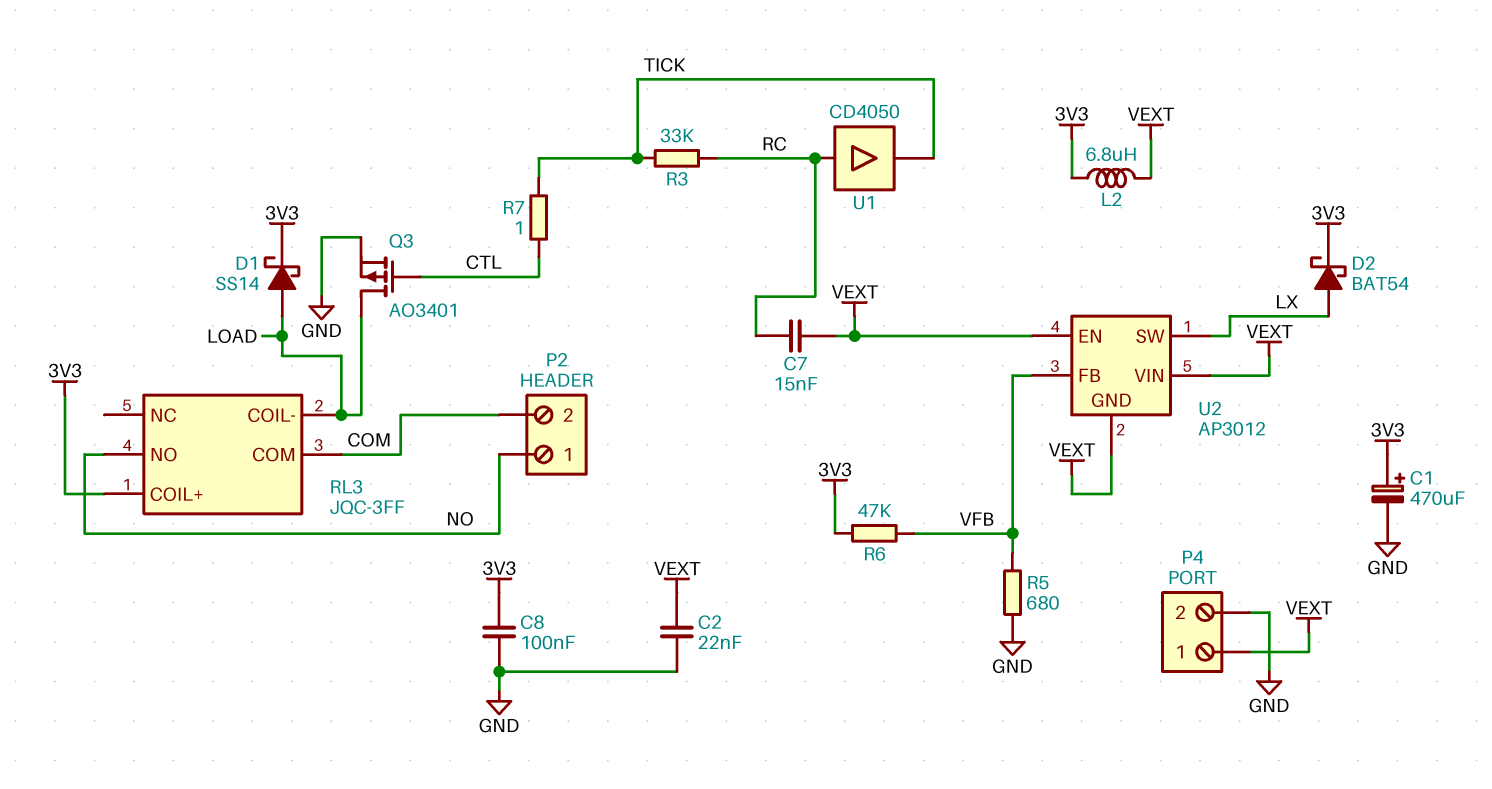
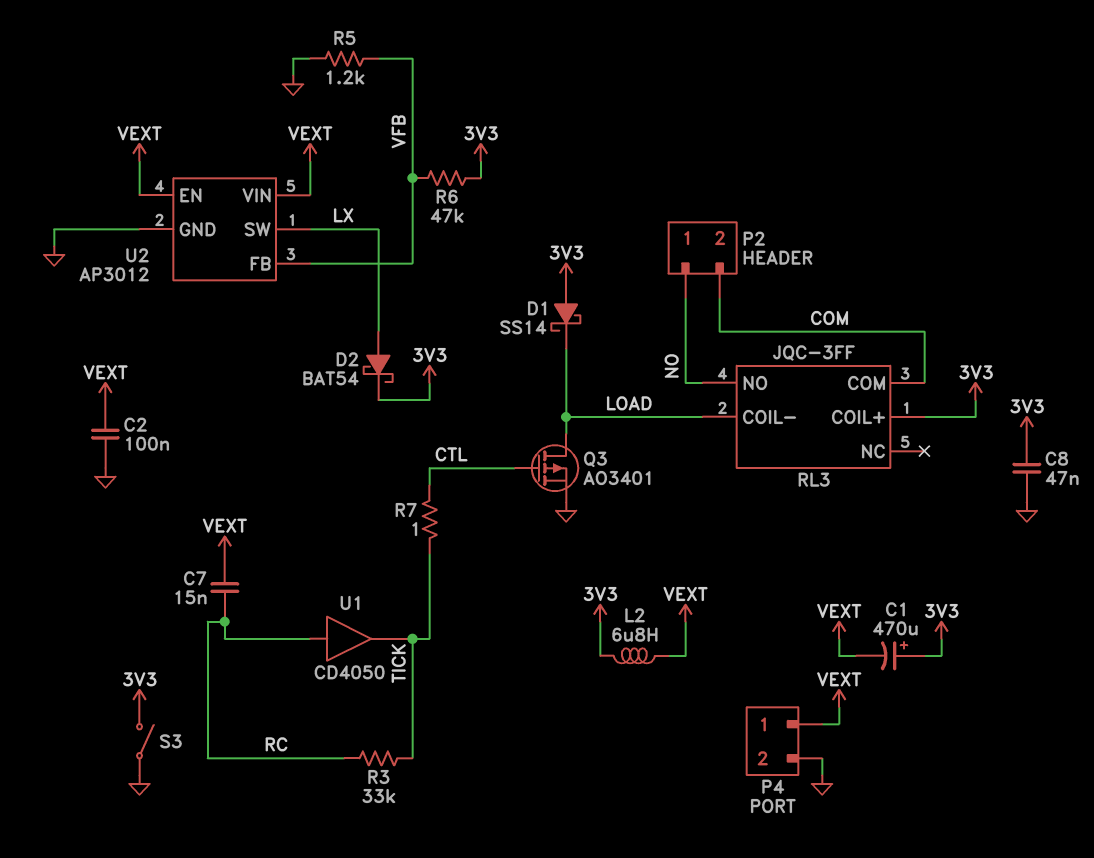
C1: 470uF (plus 3V3, minus GND) -> 470uF (plus 3V3, minus VEXT)
C2: 22nF (GND, VEXT) -> 100nF (GND, VEXT)
C8: 100nF (3V3, GND) -> 47nF (3V3, GND)
D1: schottky SS14 (A LOAD, K 3V3) -> schottky SS14 (A 3V3, K LOAD)
R5: 680 (GND, VFB) -> 1.2k (GND, VFB)
S3: none -> switch (3V3, GND)
U2 pin GND: VEXT -> GND

